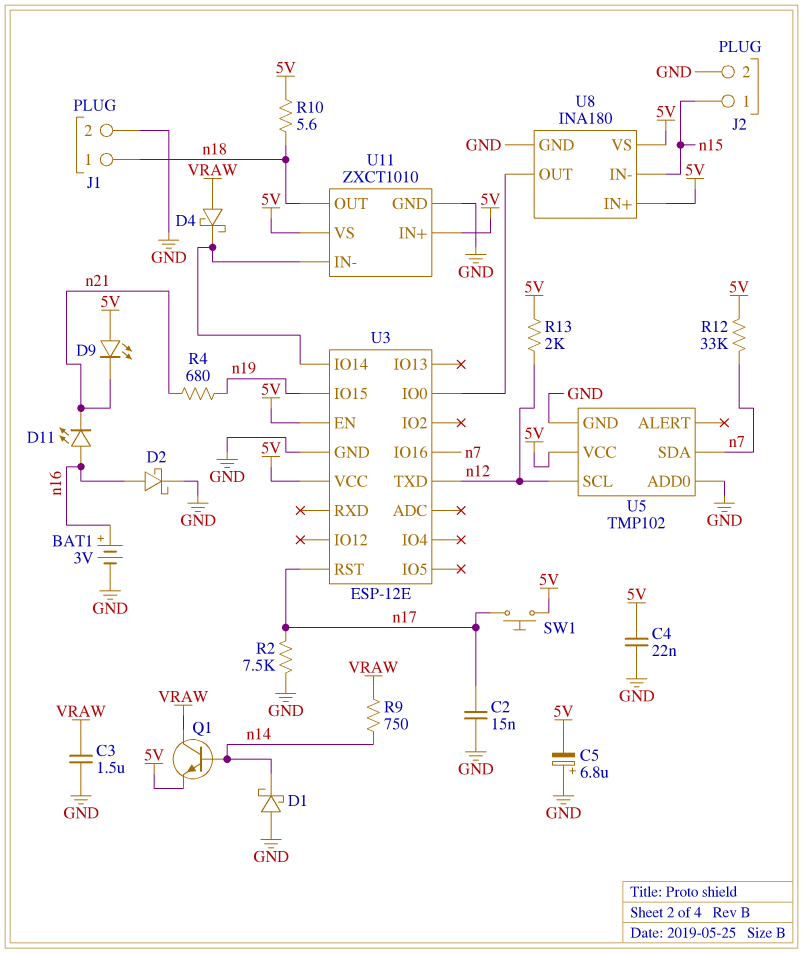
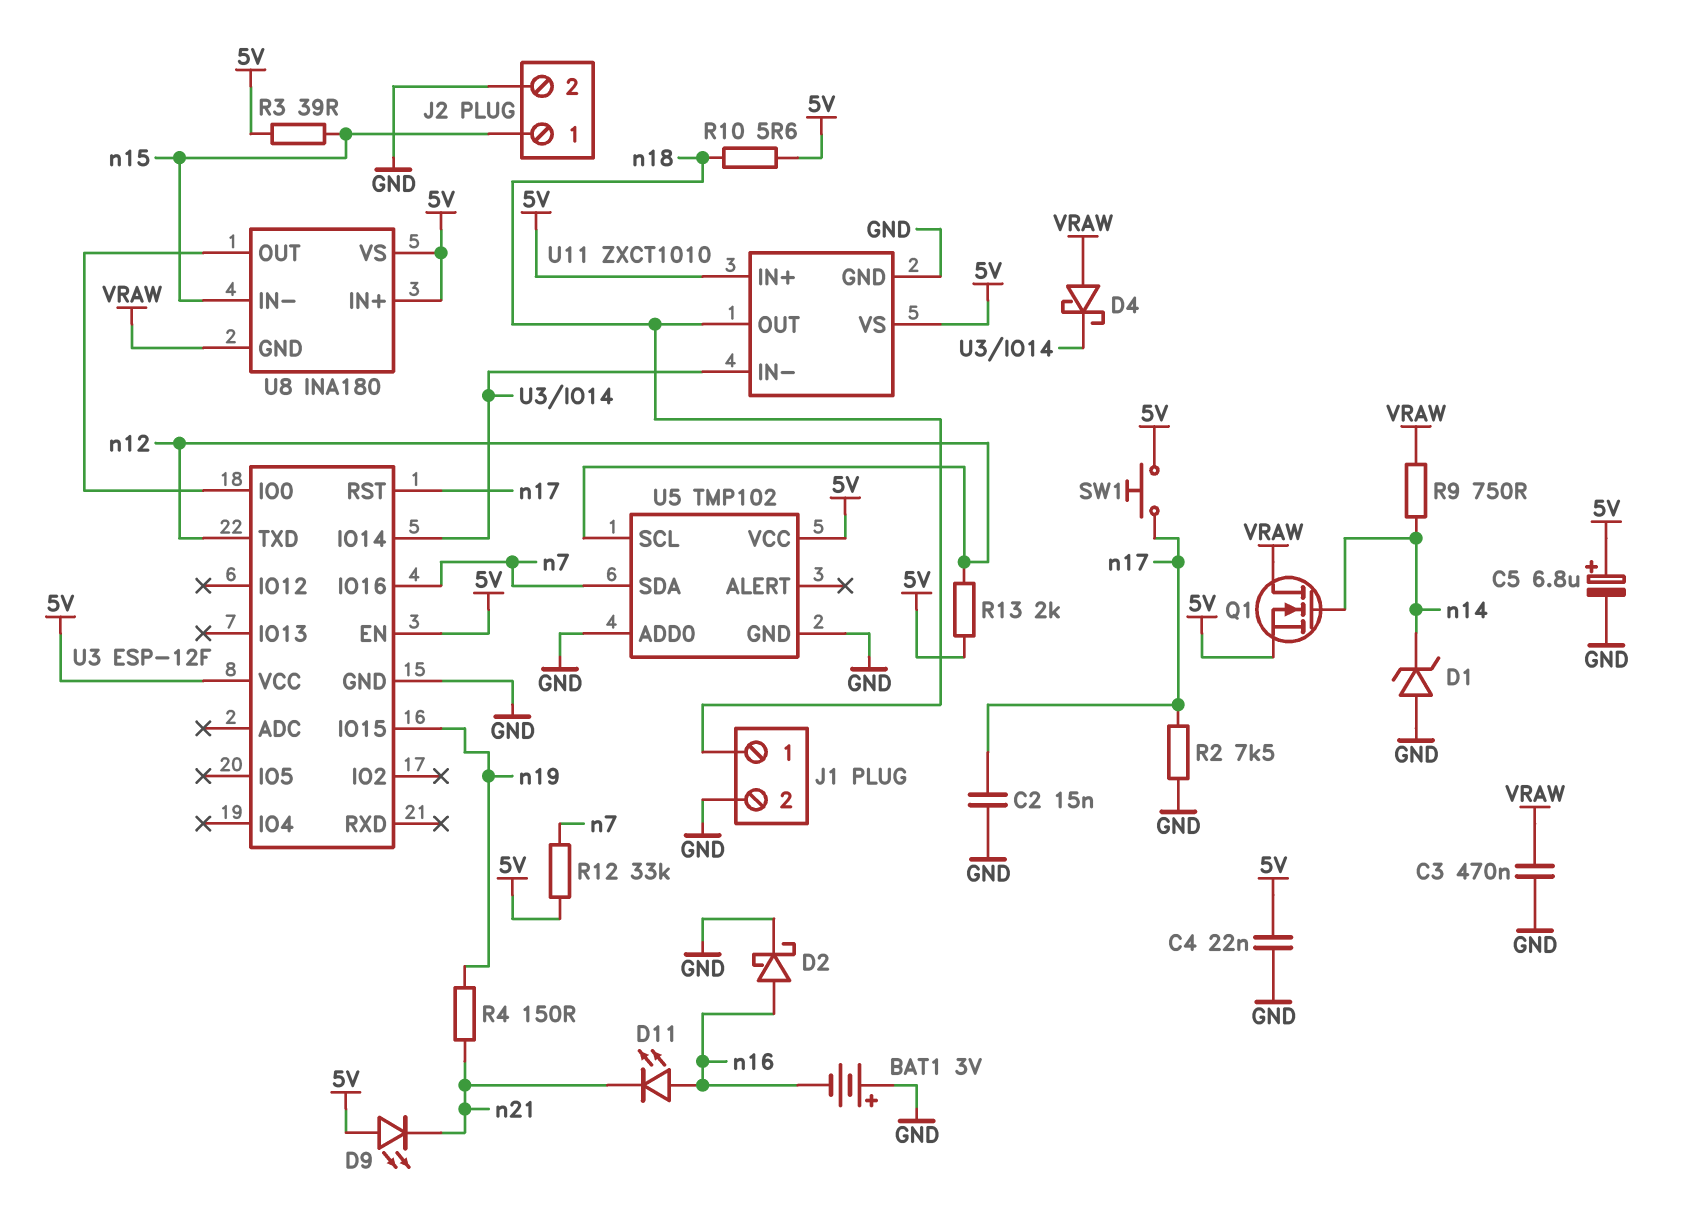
BAT1: 3V (plus n16, minus GND) -> 3V (plus GND, minus n16)
C3: 1.5uF (GND, VRAW) -> 470nF (GND, VRAW)
C5: 6.8uF (plus GND, minus 5V) -> 6.8uF (plus 5V, minus GND)
D1: schottky (A GND, K n14) -> zener (A GND, K n14)
Q1: NPN (B n14, C VRAW, E 5V) -> NMOS (G n14, D VRAW, S 5V)
R3: none -> 39 (5V, n15)
R4: 680 (n19, n21) -> 150 (n19, n21)
U3: ESP-12E -> ESP-12F
U8 pin GND: GND -> VRAW

